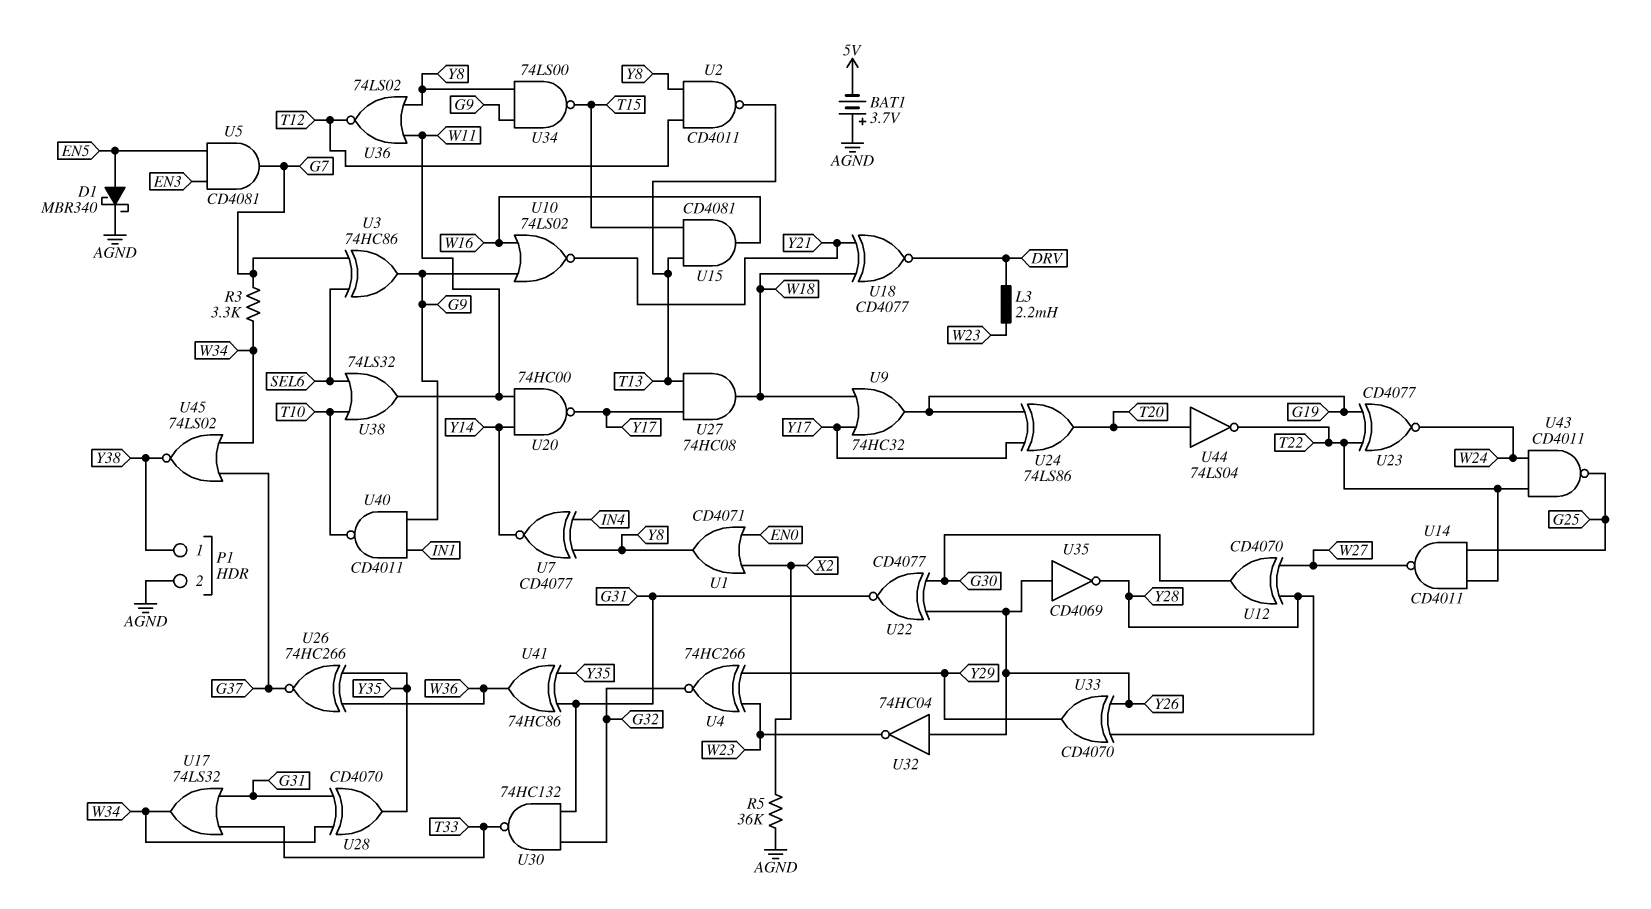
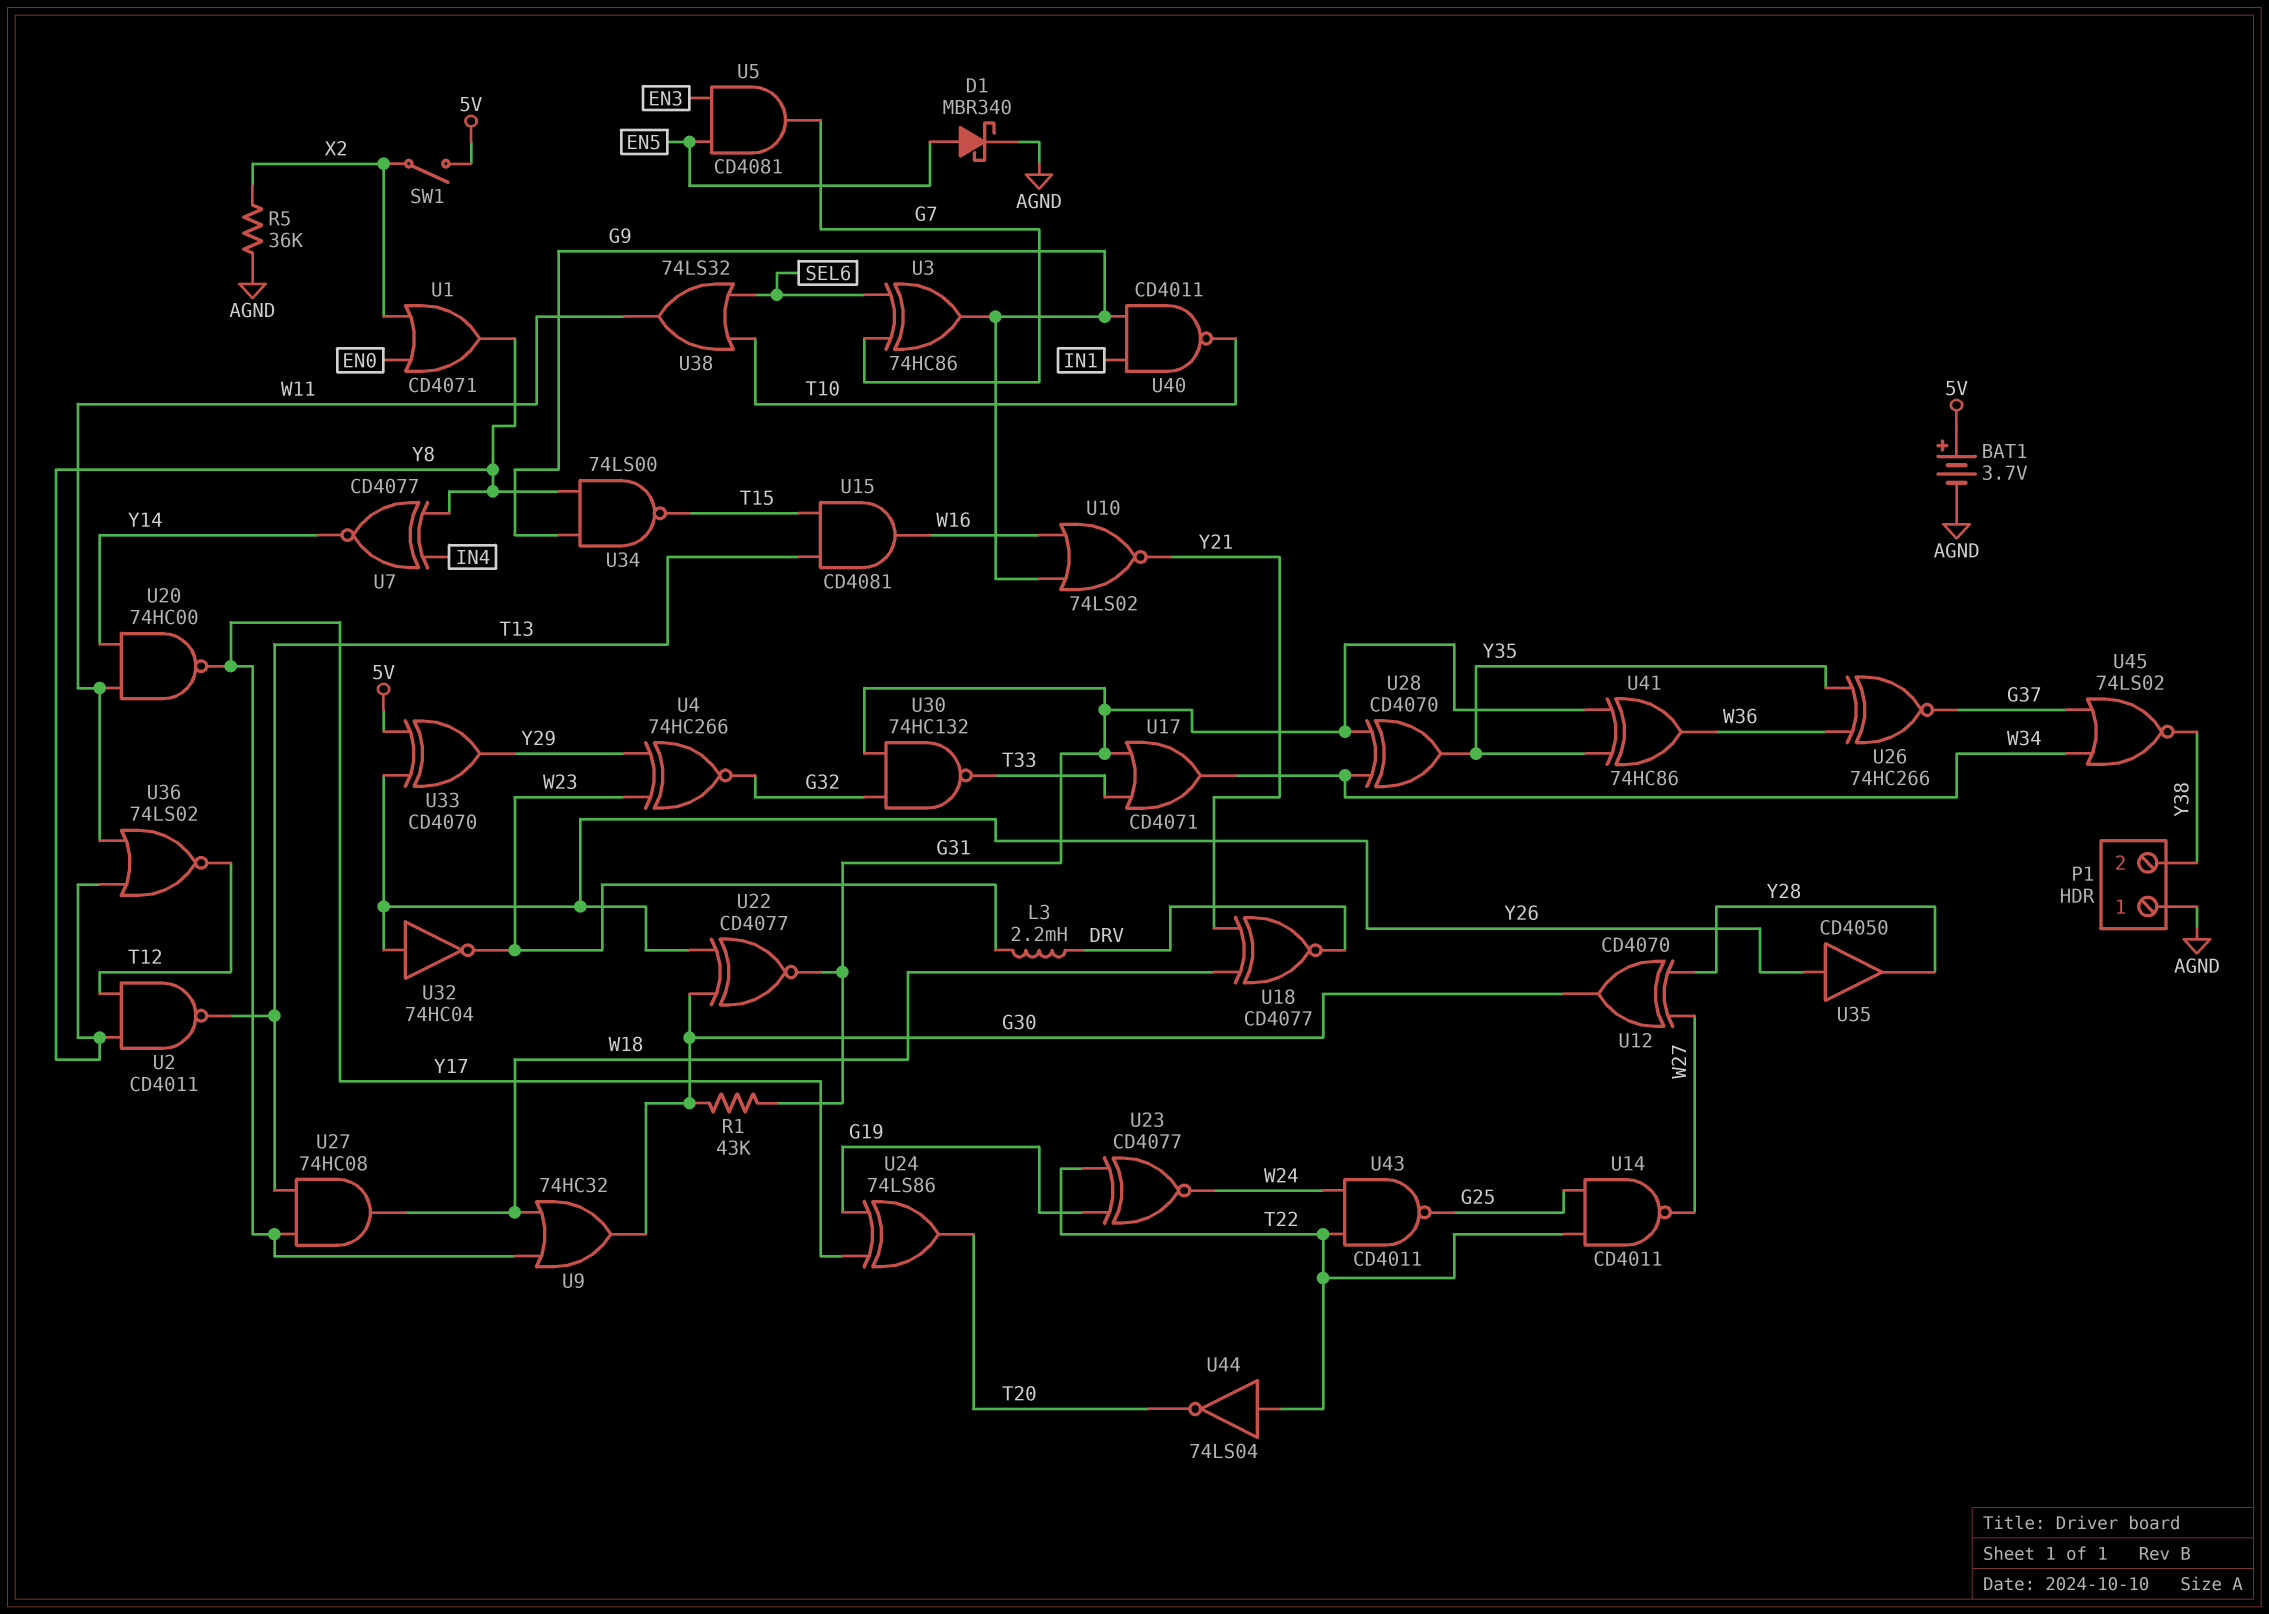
BAT1: 3.7V (plus AGND, minus 5V) -> 3.7V (plus 5V, minus AGND)
P1 pin 1: Y38 -> AGND
P1 pin 2: AGND -> Y38
R1: none -> 43k (G30, G31)
R3: 3.3k (G7, W34) -> none
SW1: none -> switch (5V, X2)
U9: OR 74HC32 (in W18, in Y17, out G19) -> OR 74HC32 (in W18, in Y17, out G30)
U17: OR 74LS32 (in G31, in T33, out W34) -> OR CD4071 (in G31, in T33, out W34)
U33: XOR CD4070 (in Y26, in Y28, out Y29) -> XOR CD4070 (in 5V, in Y26, out Y29)
U35: NOT CD4069 (in Y26, out Y28) -> buffer CD4050 (in Y26, out Y28)
U44: NOT 74LS04 (in T20, out T22) -> NOT 74LS04 (in T22, out T20)

